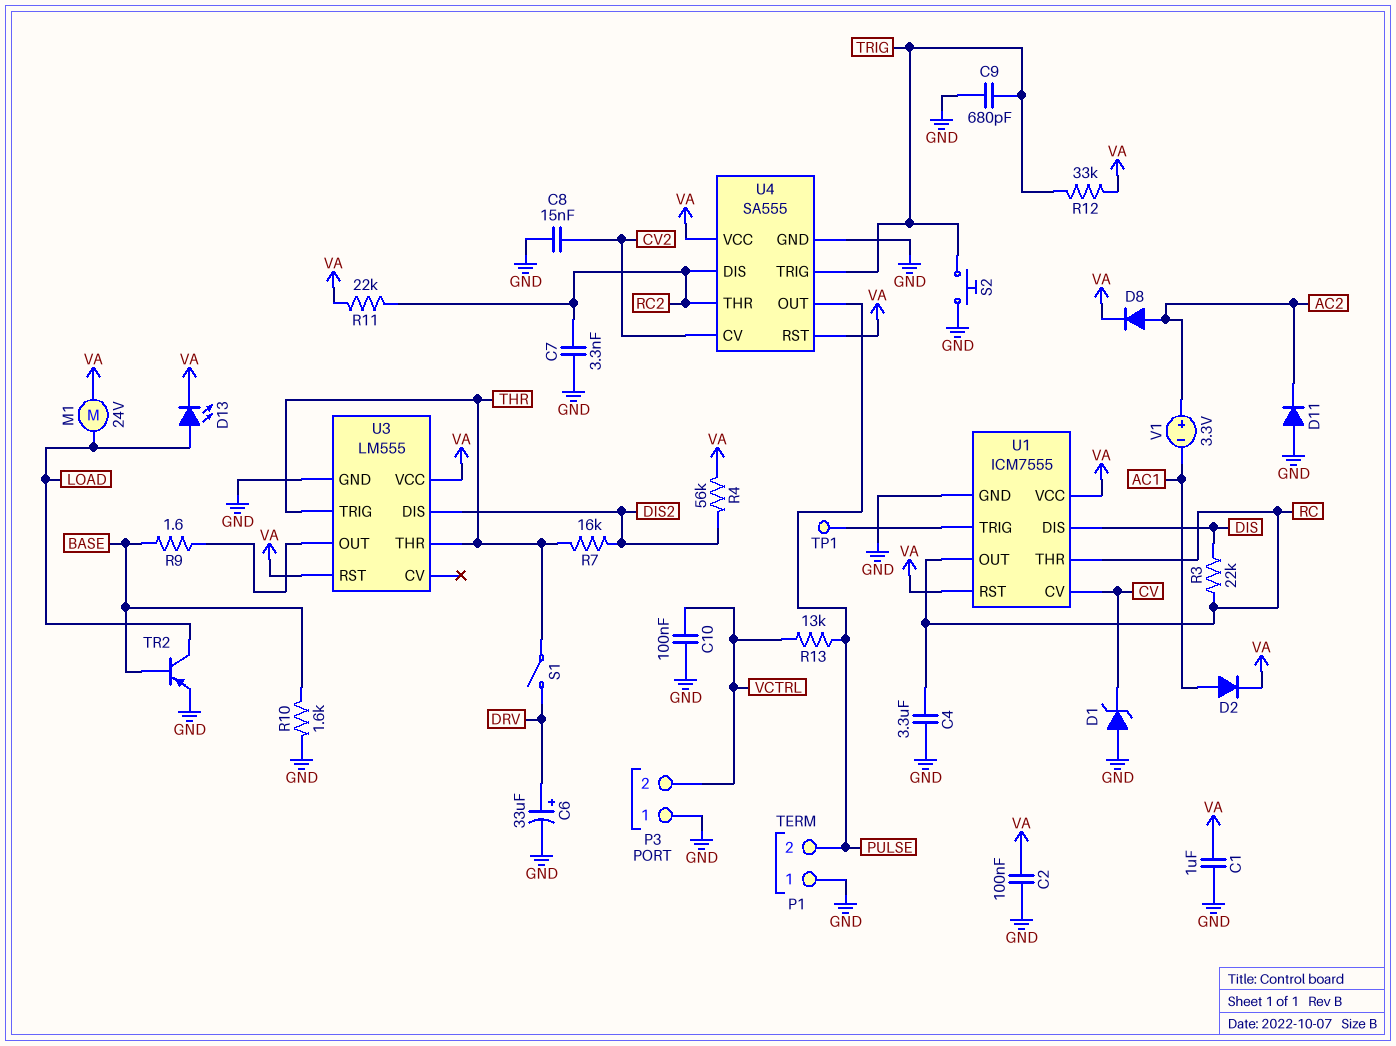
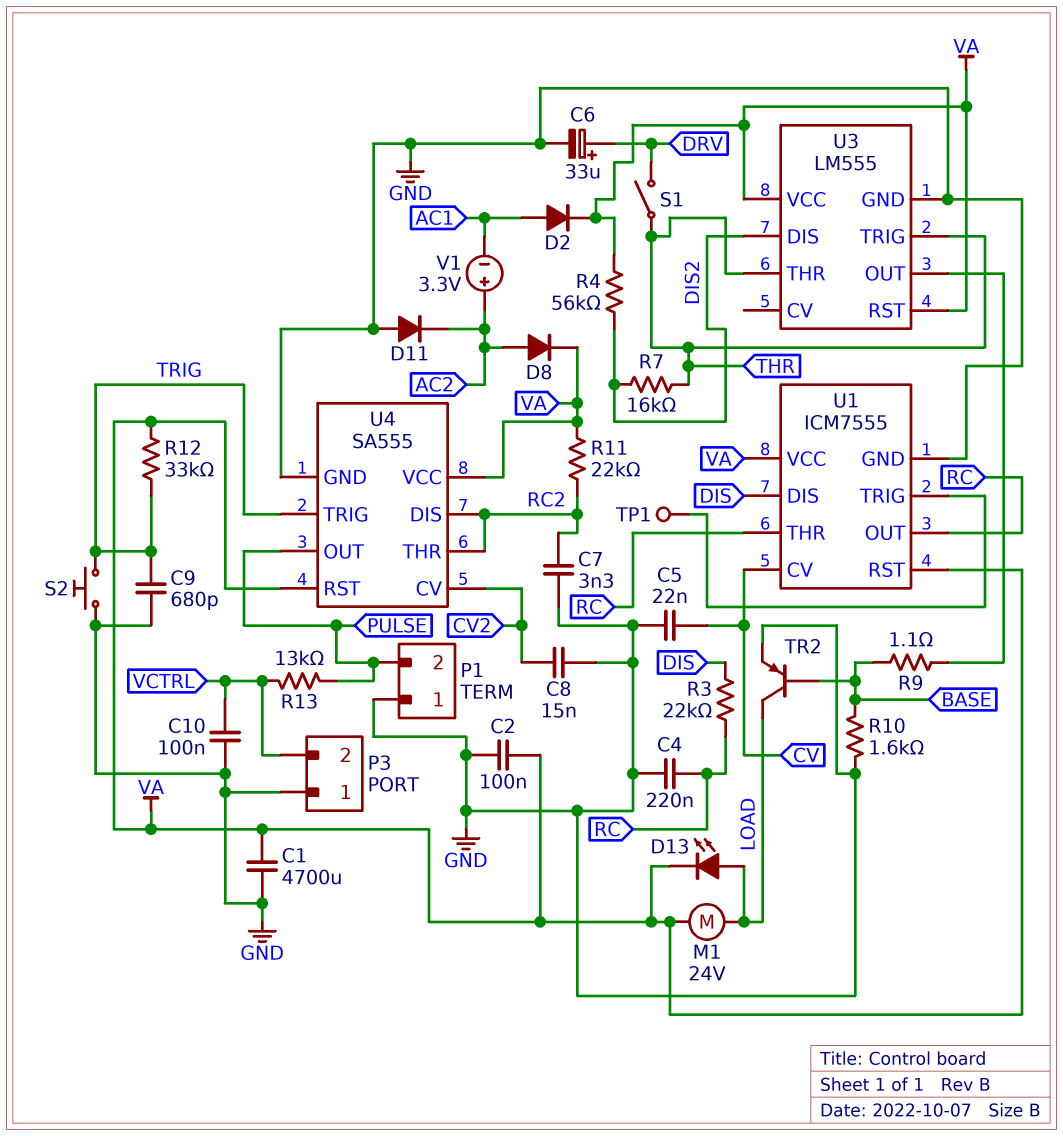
C1: 1uF (GND, VA) -> 4700uF (GND, VA)
C4: 3.3uF (GND, RC) -> 220nF (GND, RC)
C5: none -> 22nF (CV, GND)
D1: zener (A GND, K CV) -> none
R9: 1.6 (BASE, U3/OUT) -> 1.1 (BASE, U3/OUT)

